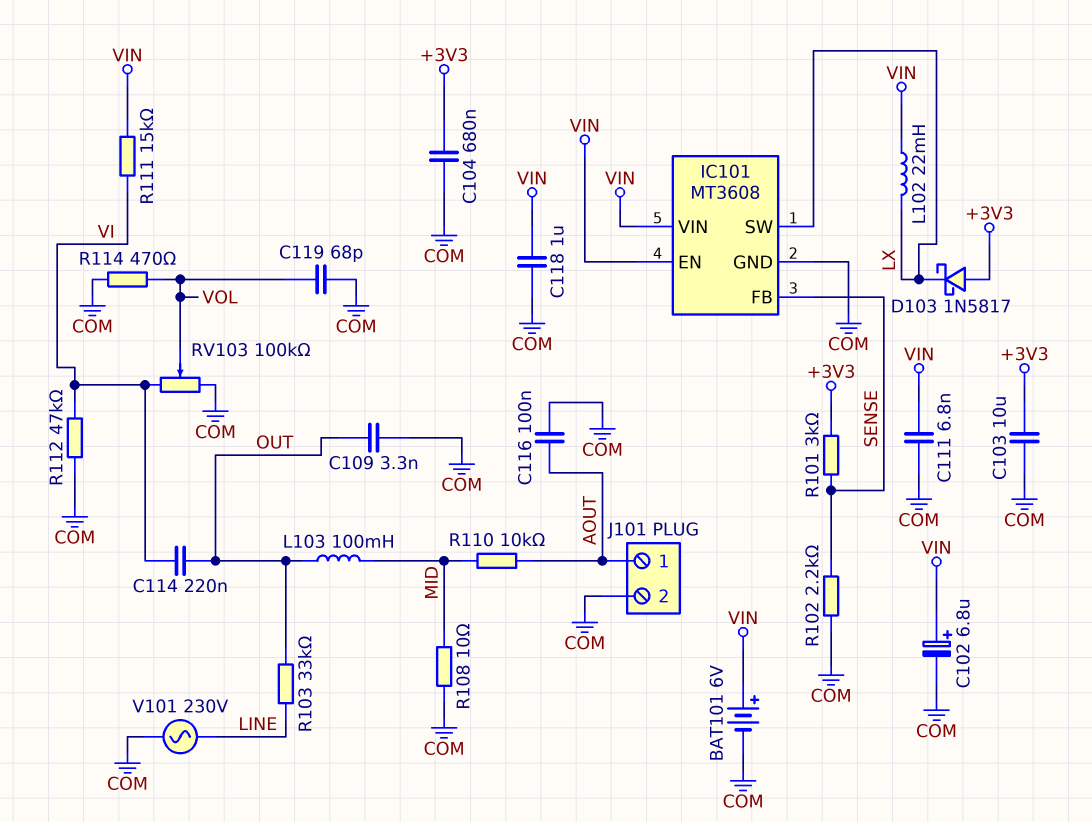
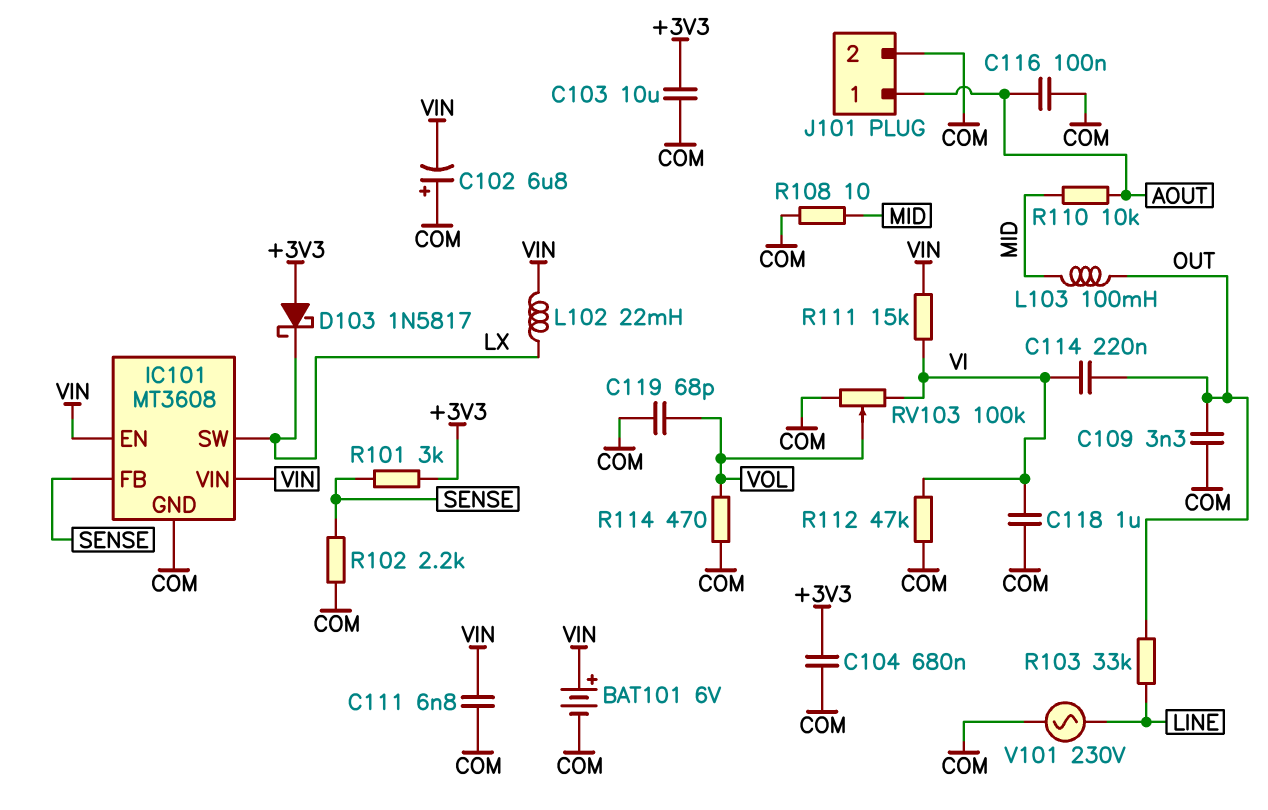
C102: 6.8uF (plus VIN, minus COM) -> 6.8uF (plus COM, minus VIN)
C118: 1uF (COM, VIN) -> 1uF (COM, VI)

